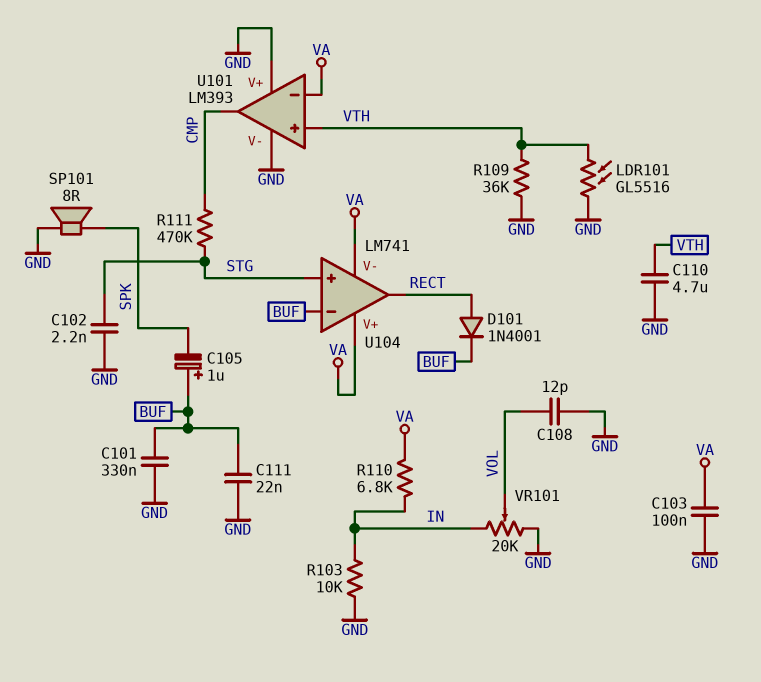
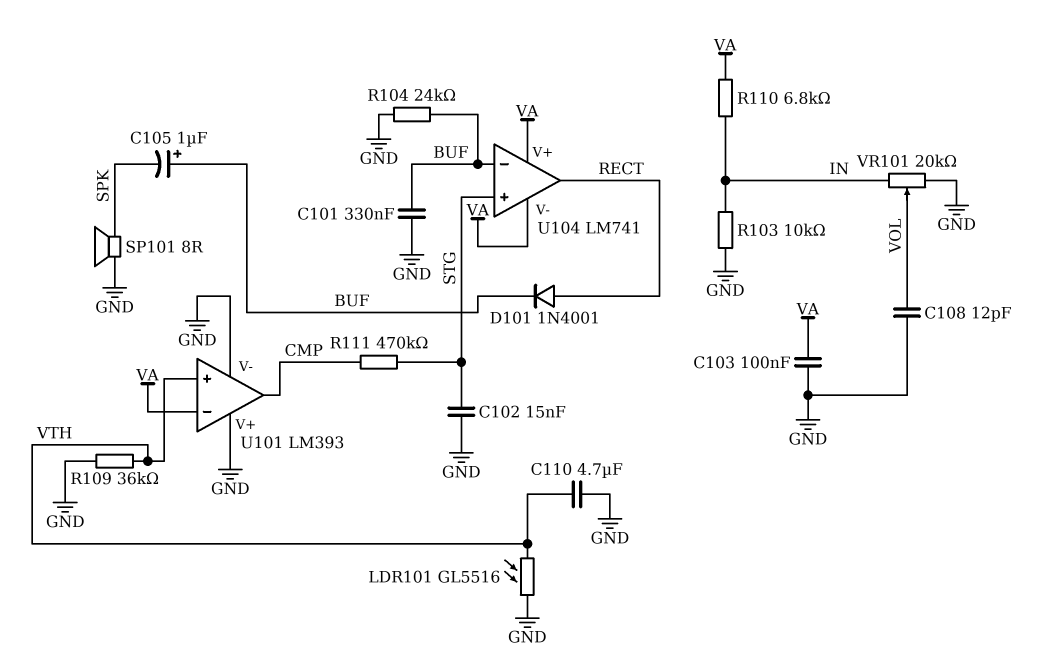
C102: 2.2nF (GND, STG) -> 15nF (GND, STG)
C111: 22nF (BUF, GND) -> none
R104: none -> 24k (BUF, GND)

